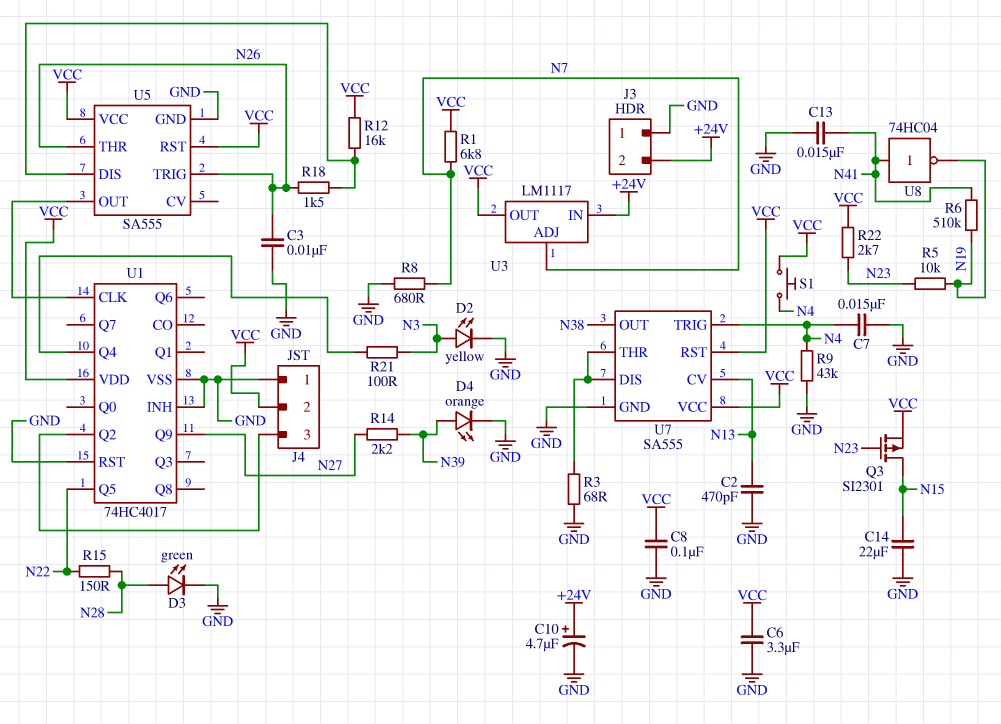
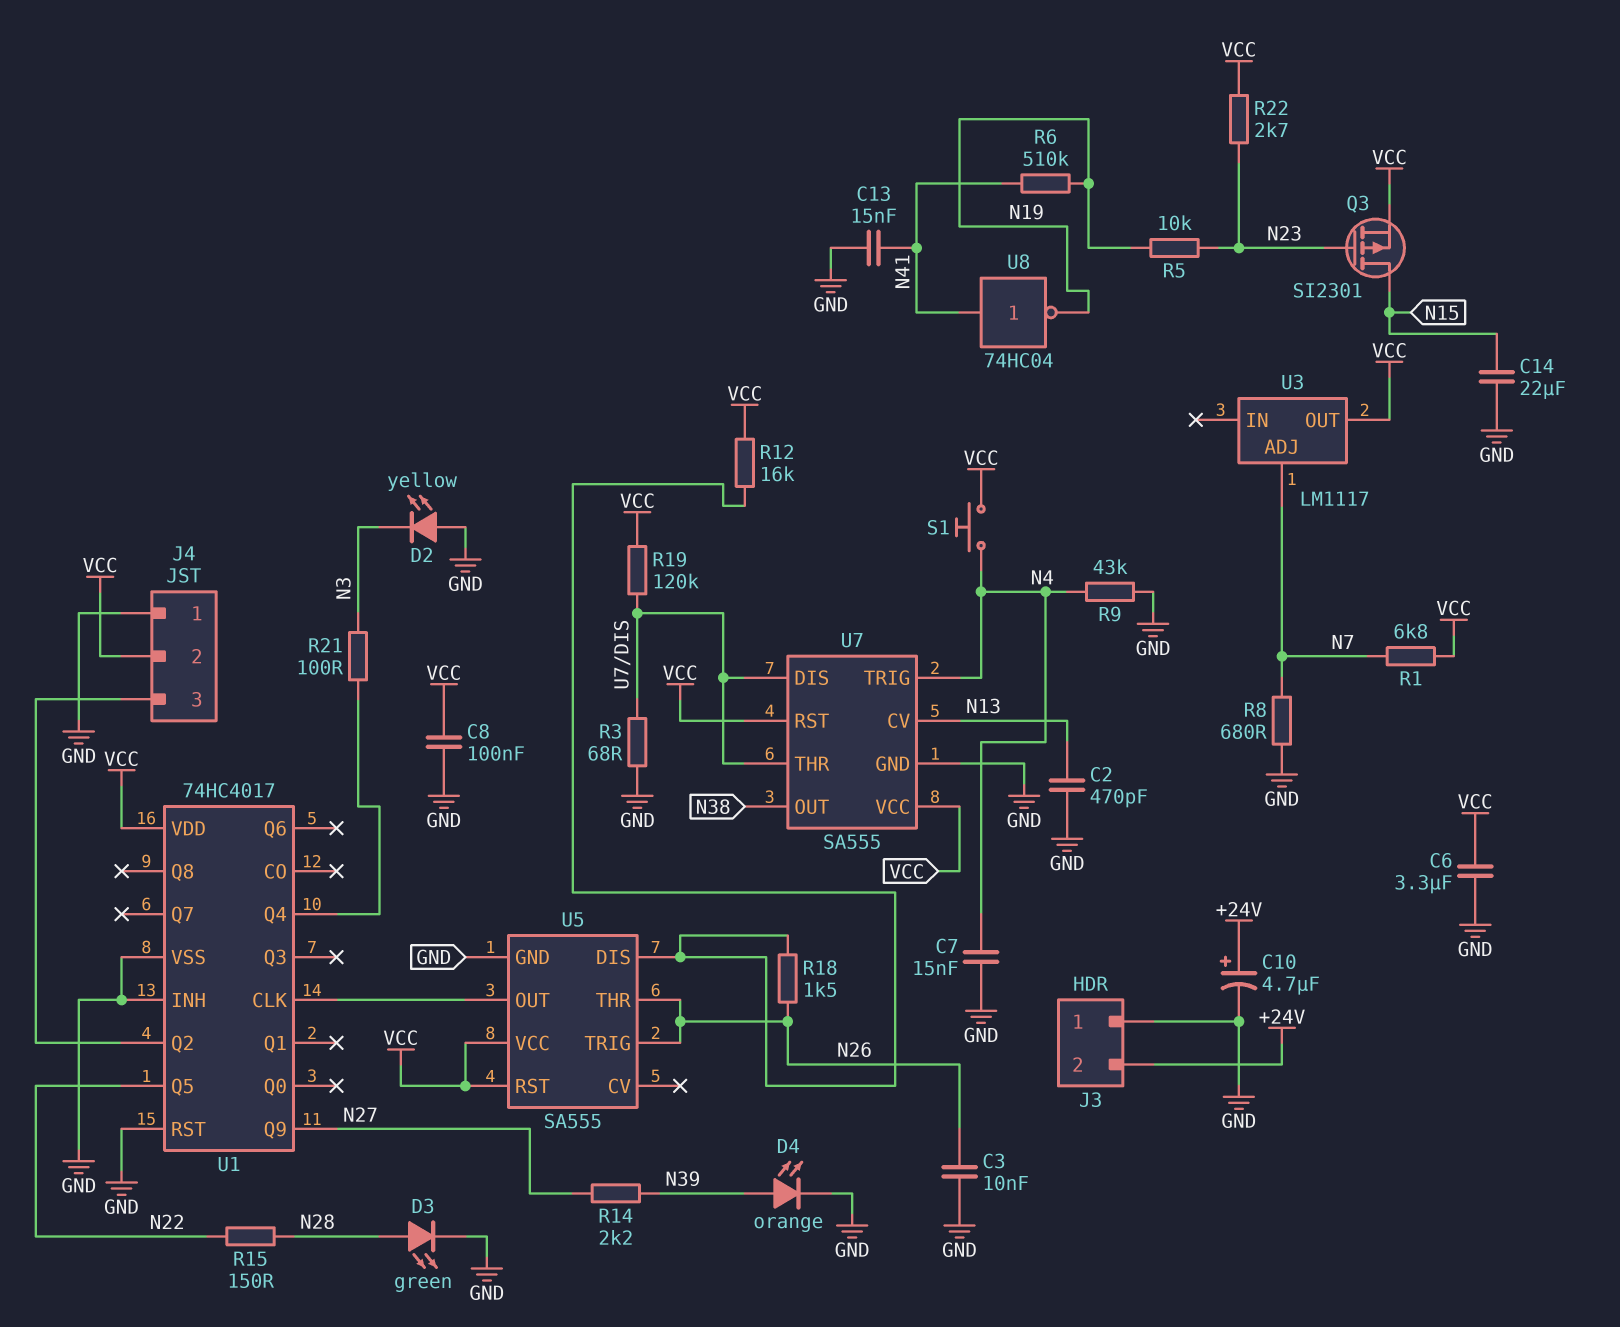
D2: LED yellow (A N3, K GND) -> LED yellow (A GND, K N3)
R19: none -> 120k (U7/DIS, VCC)
U3 pin IN: +24V -> none

